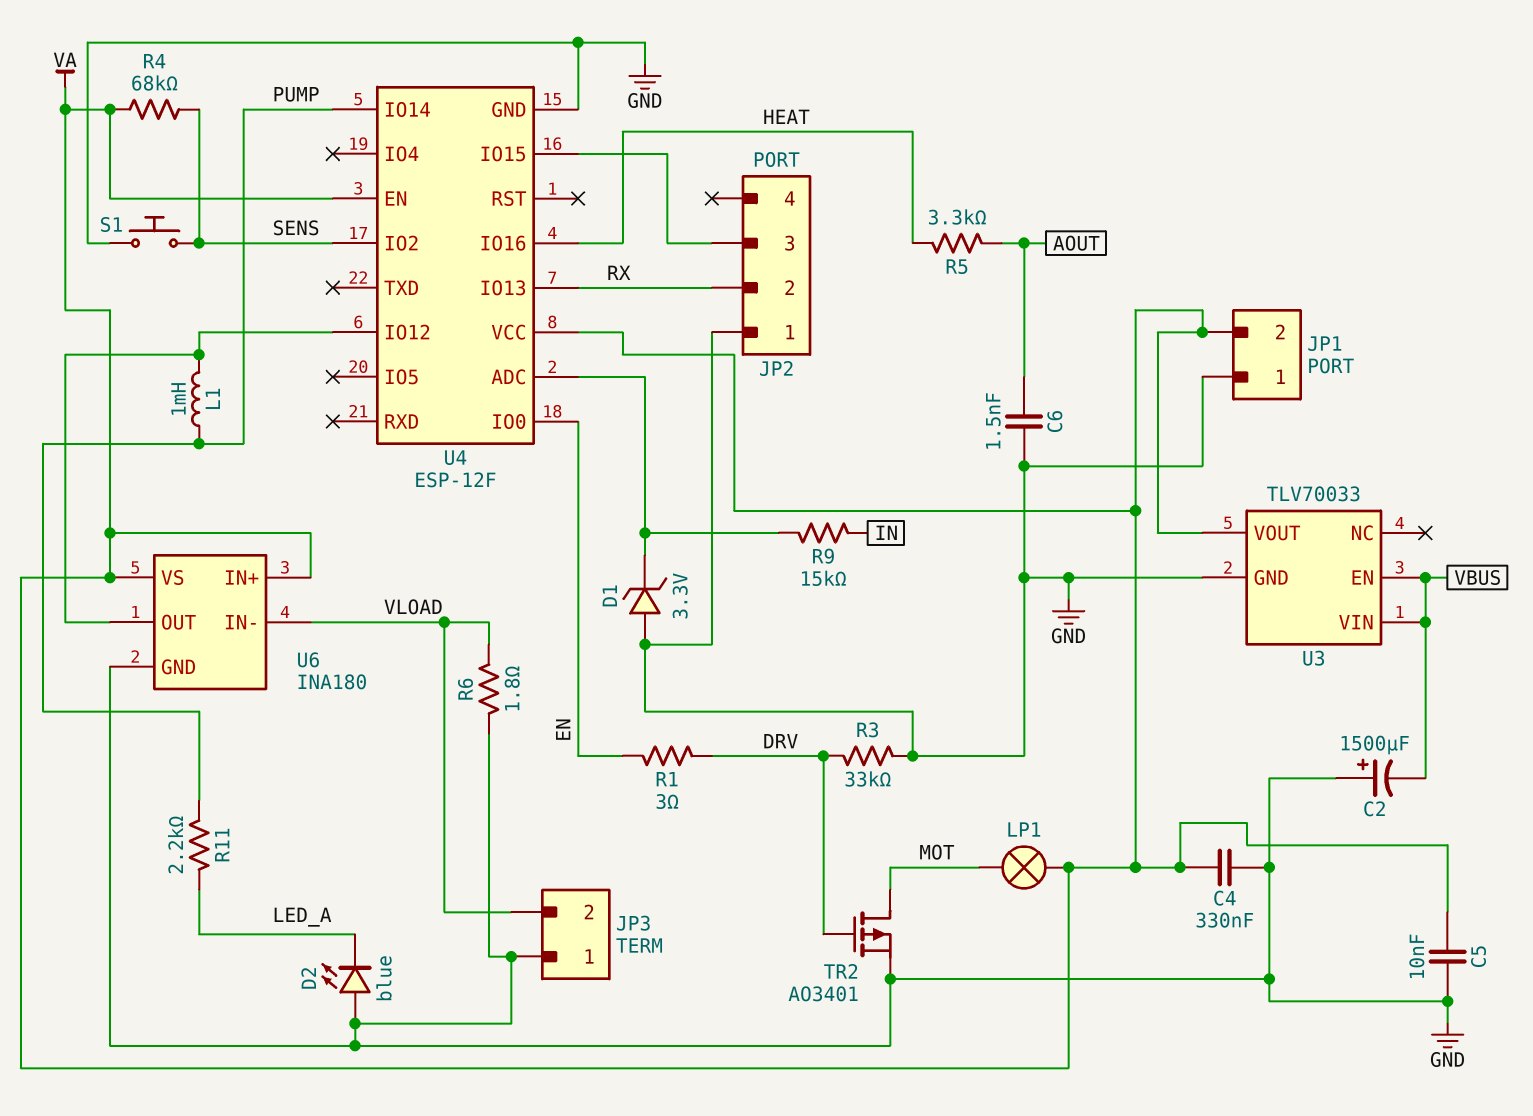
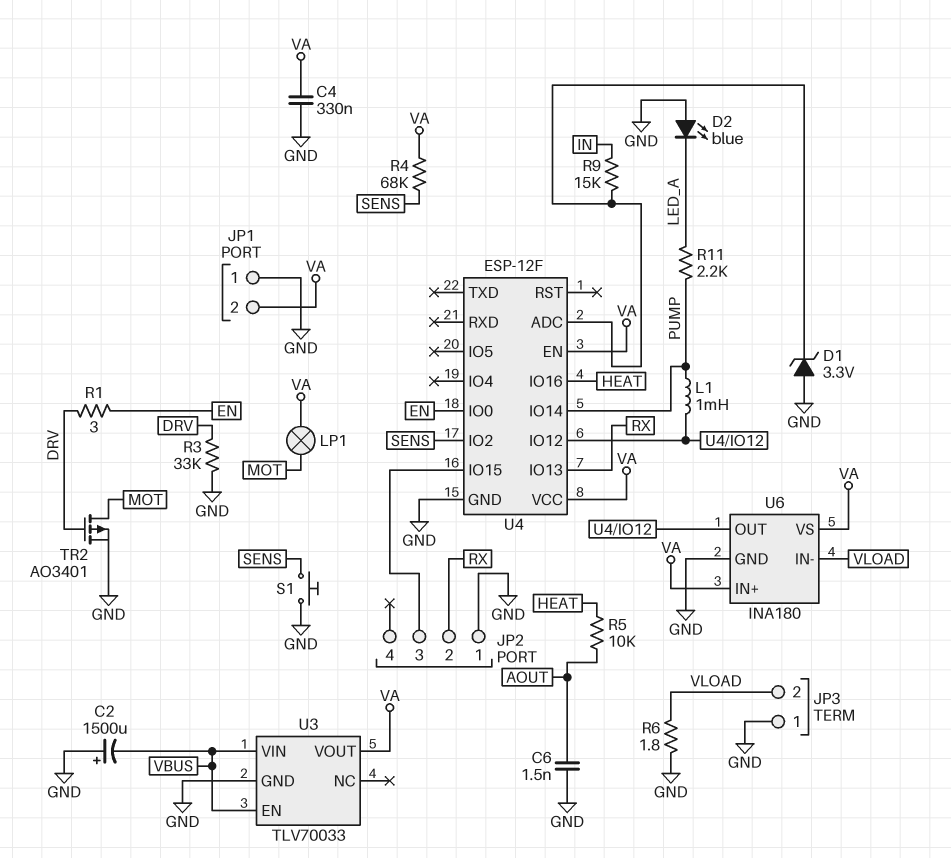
C5: 10nF (GND, VA) -> none
R5: 3.3k (AOUT, HEAT) -> 10k (AOUT, HEAT)

